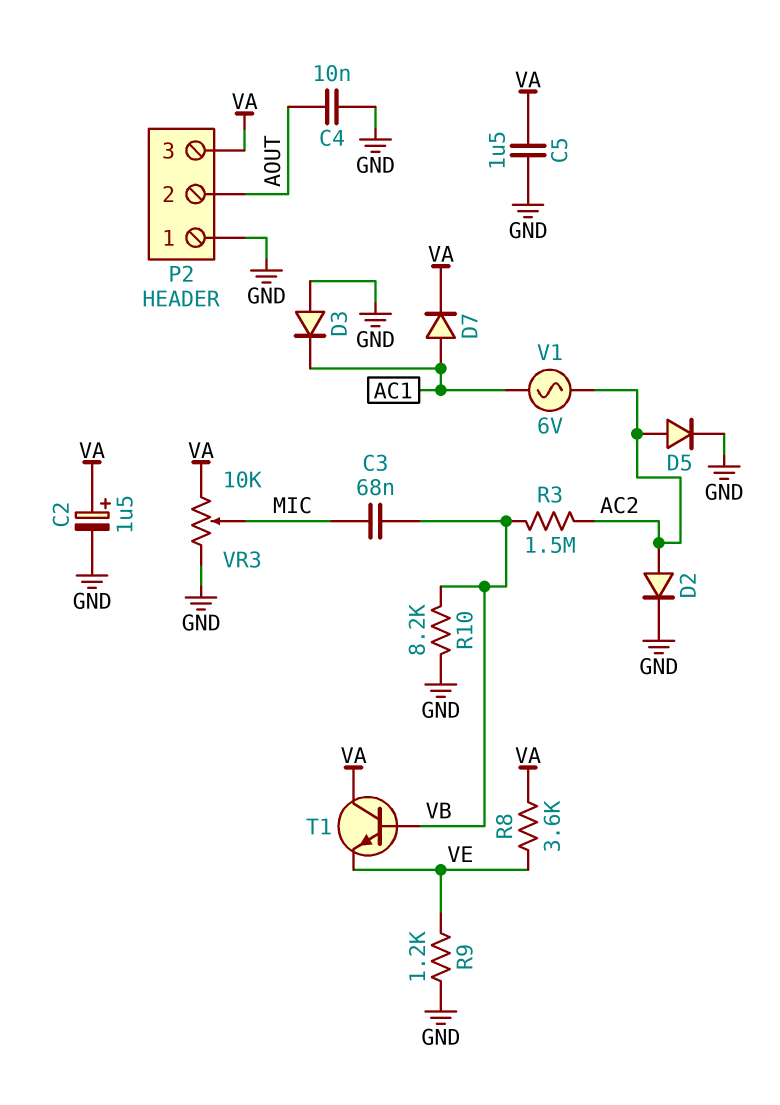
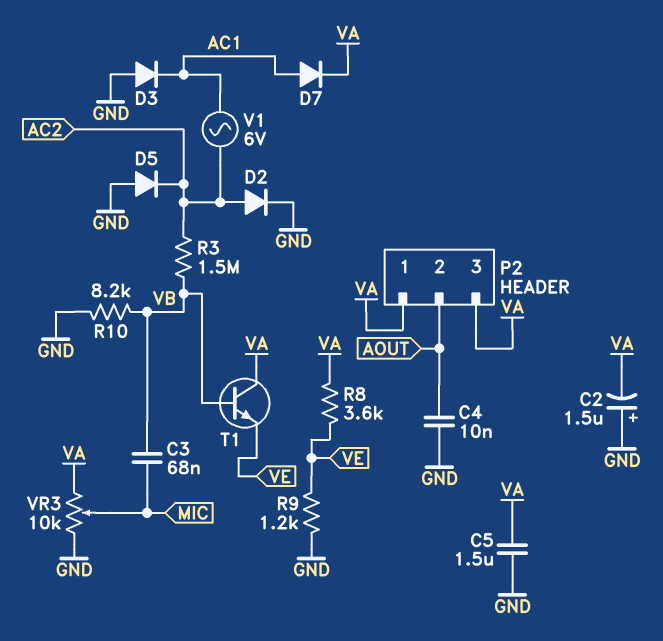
C2: 1.5uF (plus VA, minus GND) -> 1.5uF (plus GND, minus VA)
D5: diode (A AC2, K GND) -> diode (A GND, K AC2)
P2 pin 1: GND -> VA

